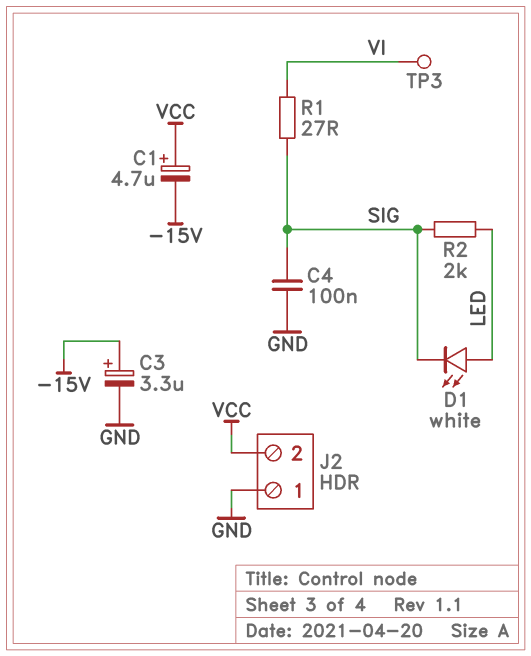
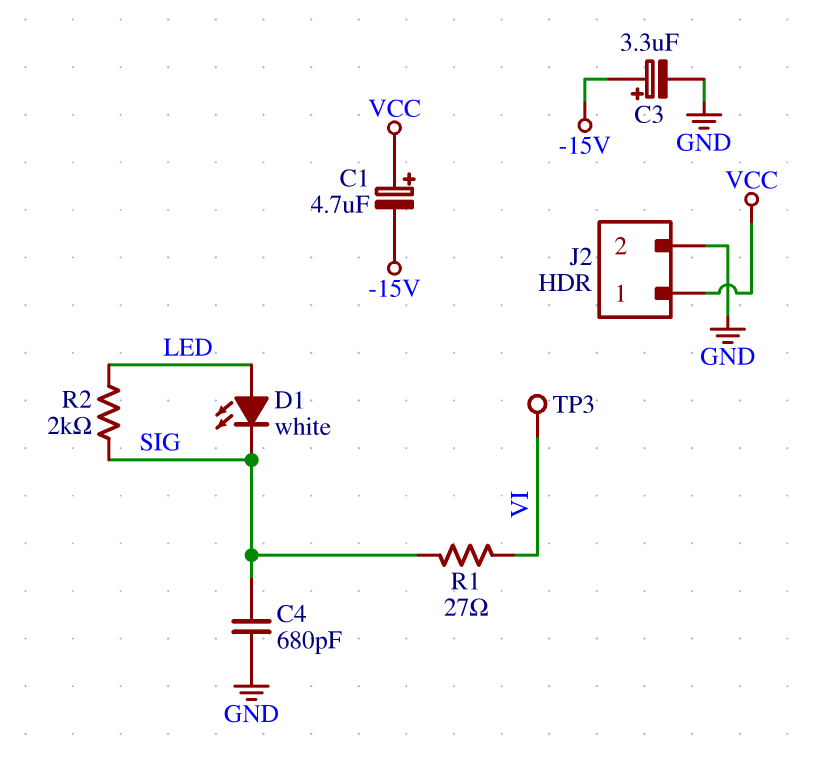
C4: 100nF (GND, SIG) -> 680pF (GND, SIG)
J2 pin 1: GND -> VCC
J2 pin 2: VCC -> GND

